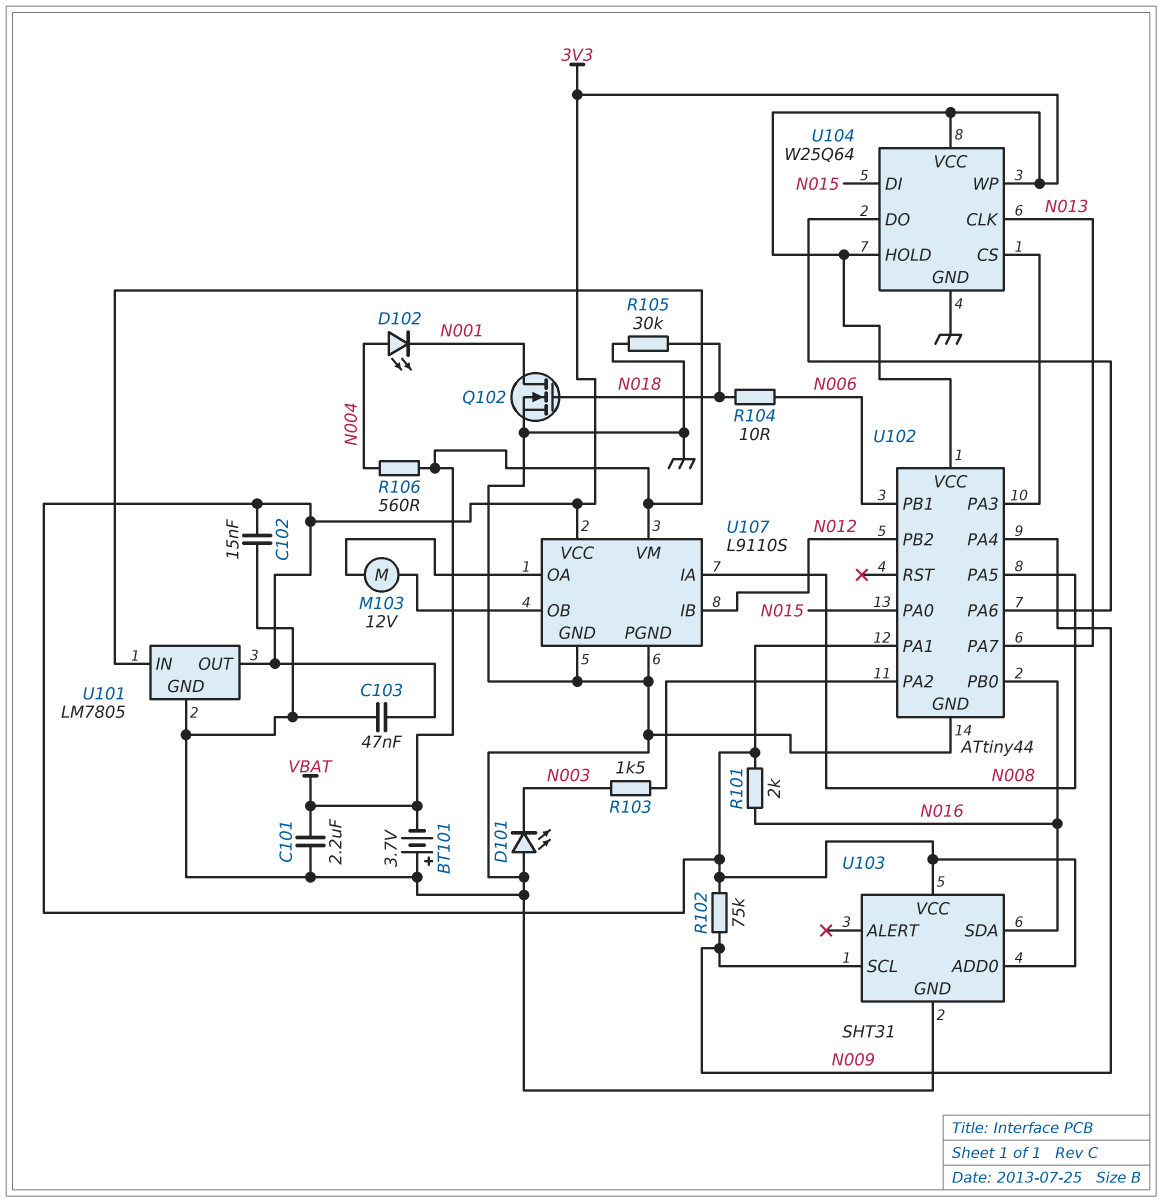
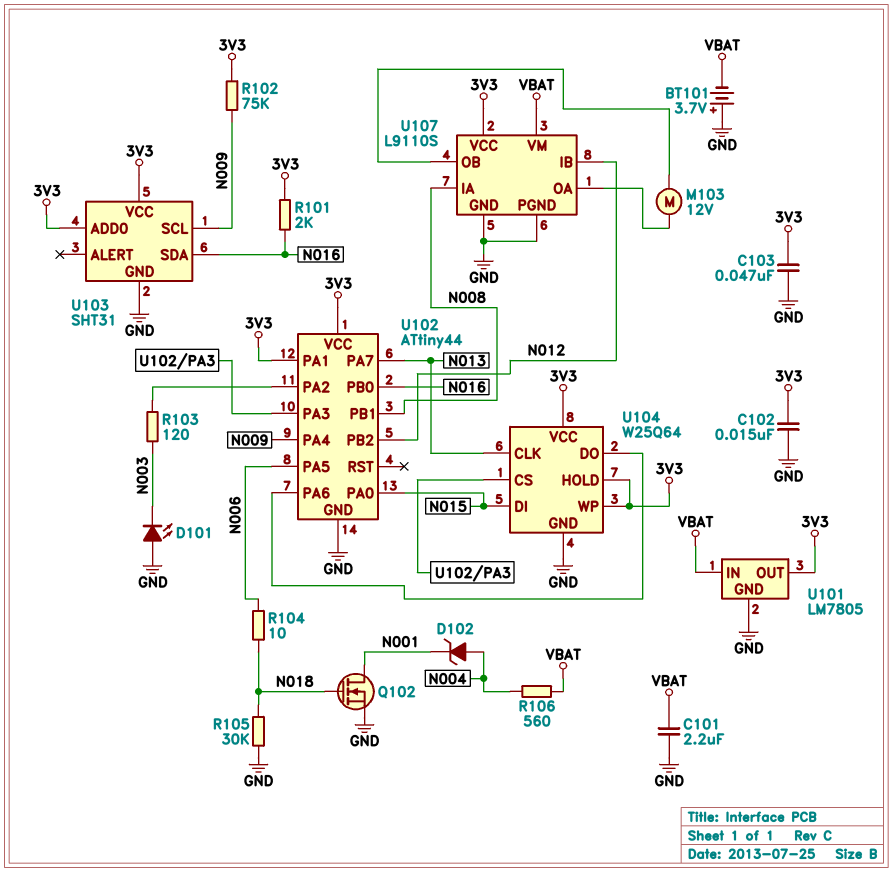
D102: LED (A N004, K N001) -> zener (A N004, K N001)
R103: 1.5k (N003, U102/PA2) -> 120 (N003, U102/PA2)
U102 pin PA5: N008 -> N006
U102 pin PB1: N006 -> N008

